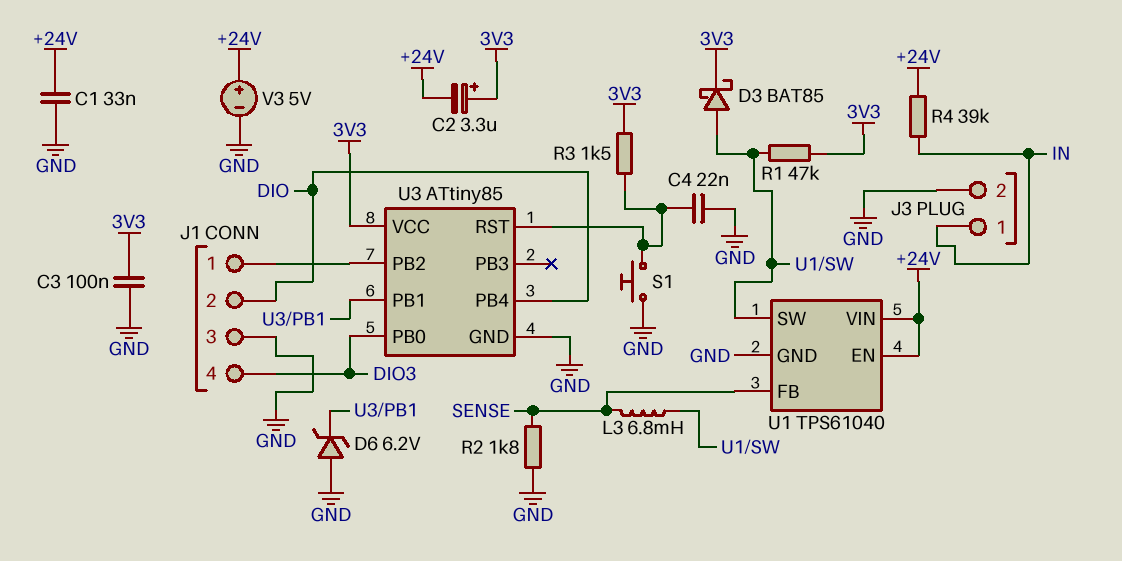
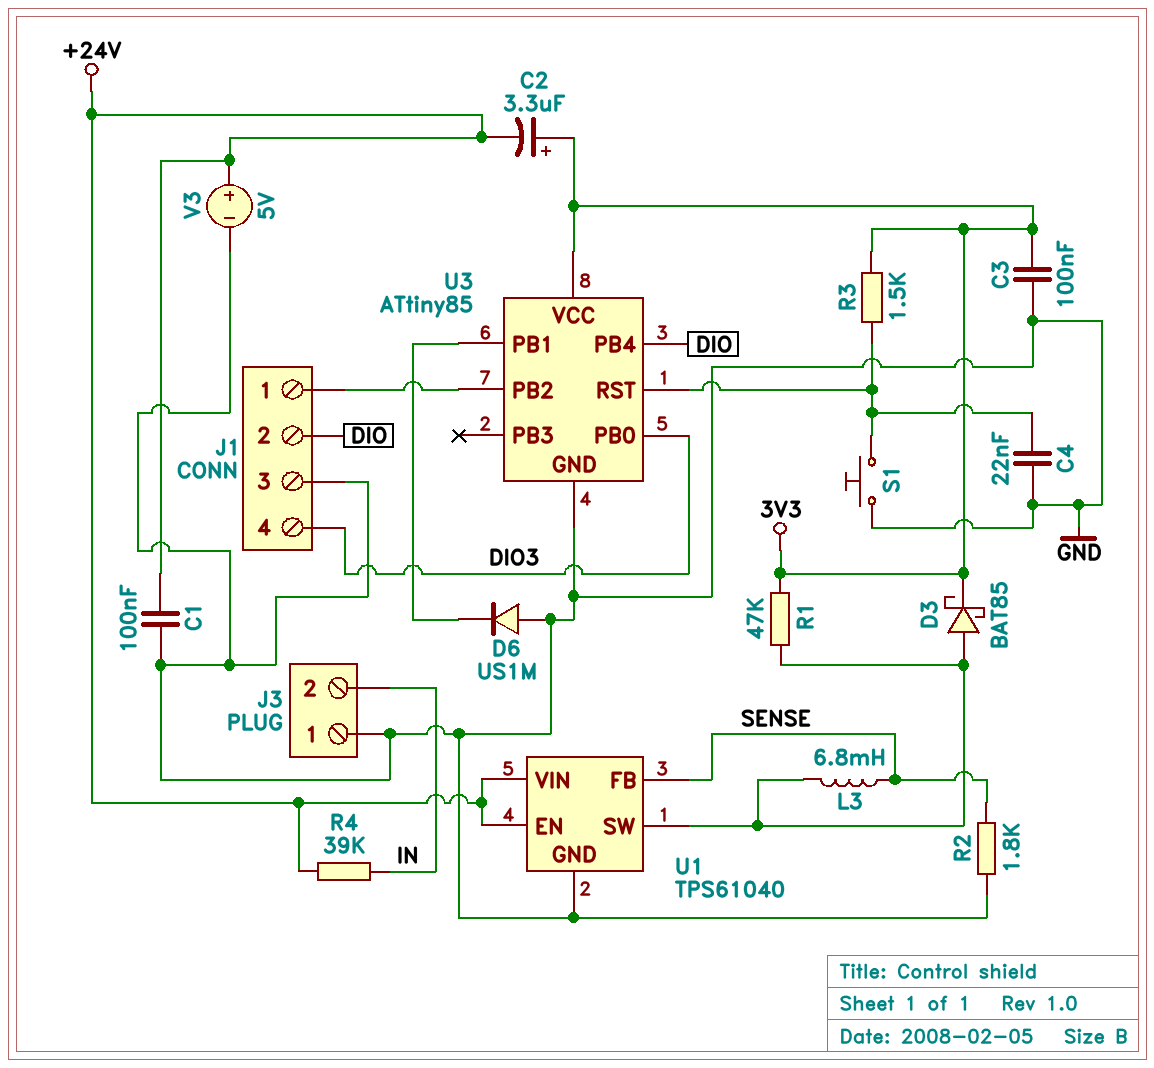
C1: 33nF (+24V, GND) -> 100nF (+24V, GND)
D6: zener 6.2V (A GND, K U3/PB1) -> diode US1M (A GND, K U3/PB1)
J3 pin 1: IN -> GND
J3 pin 2: GND -> IN

